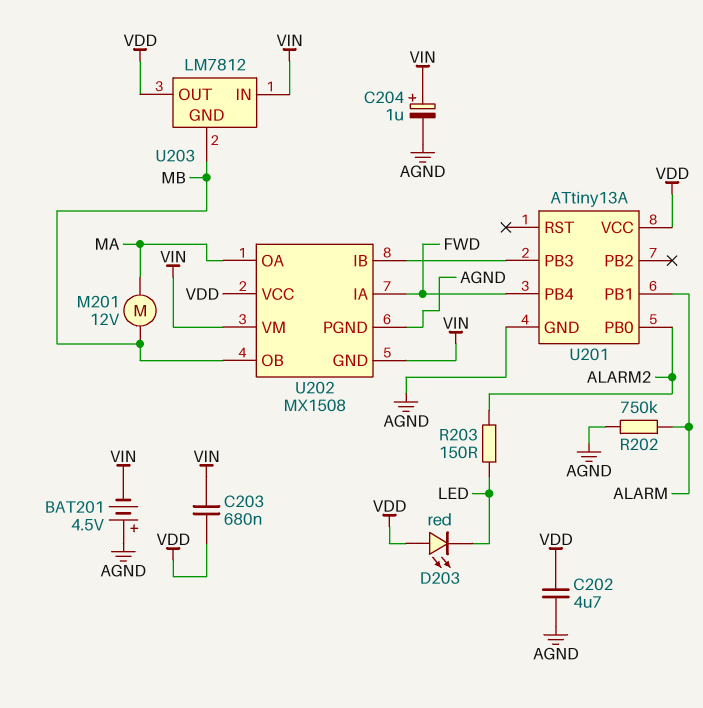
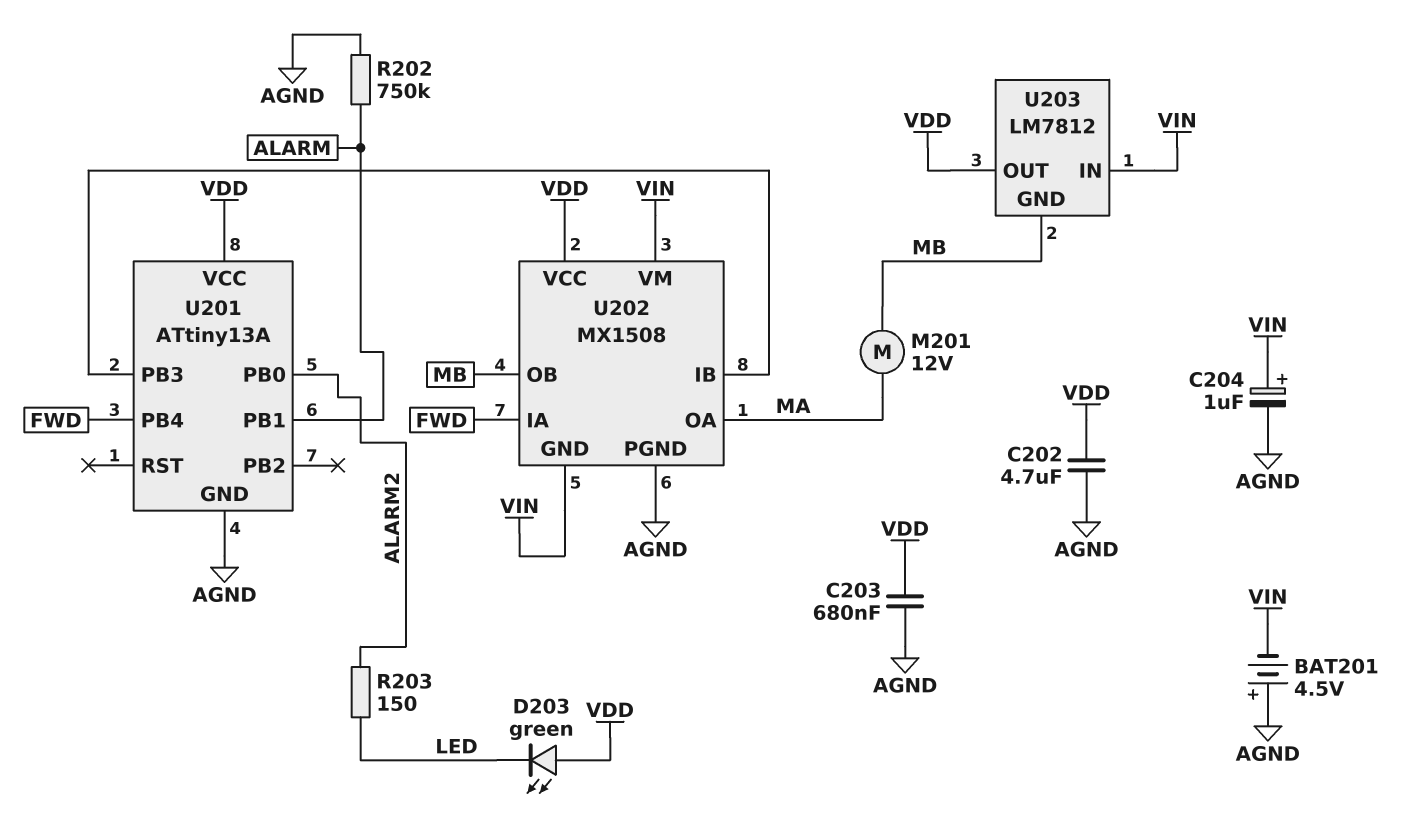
C203: 680nF (VDD, VIN) -> 680nF (AGND, VDD)
D203: LED red (A VDD, K LED) -> LED green (A VDD, K LED)

